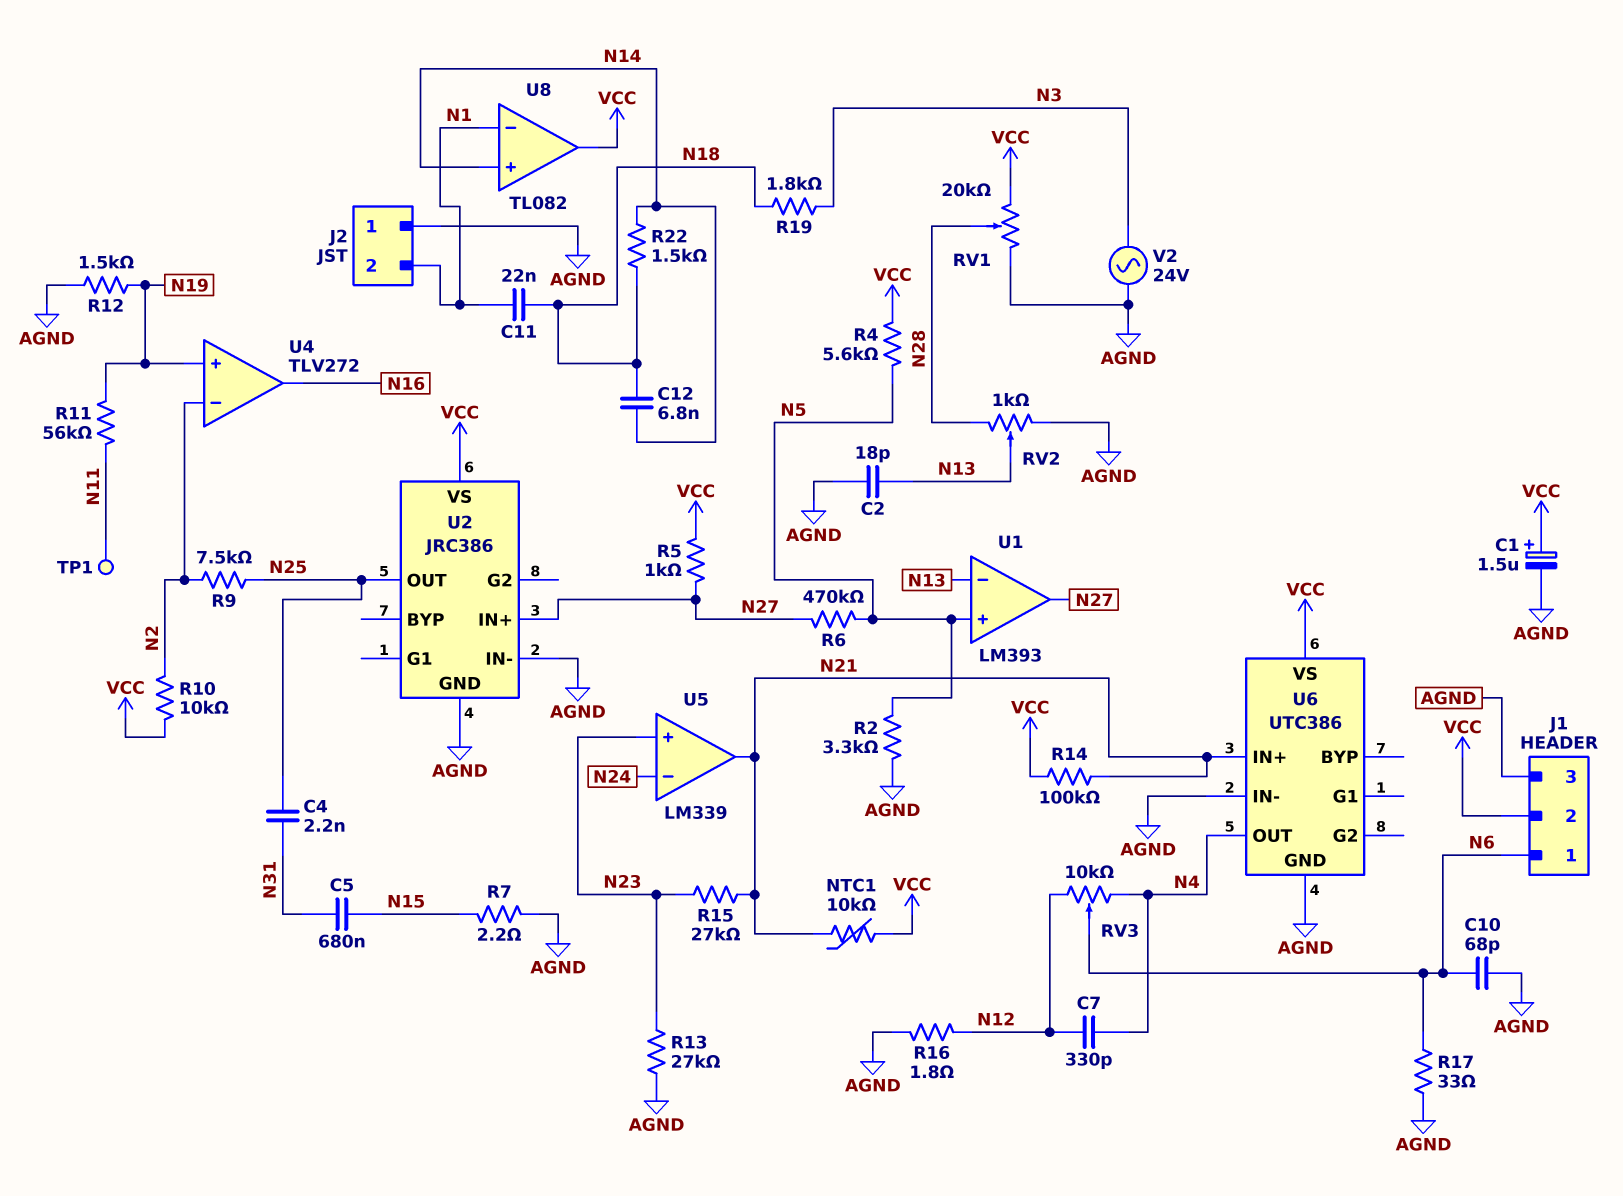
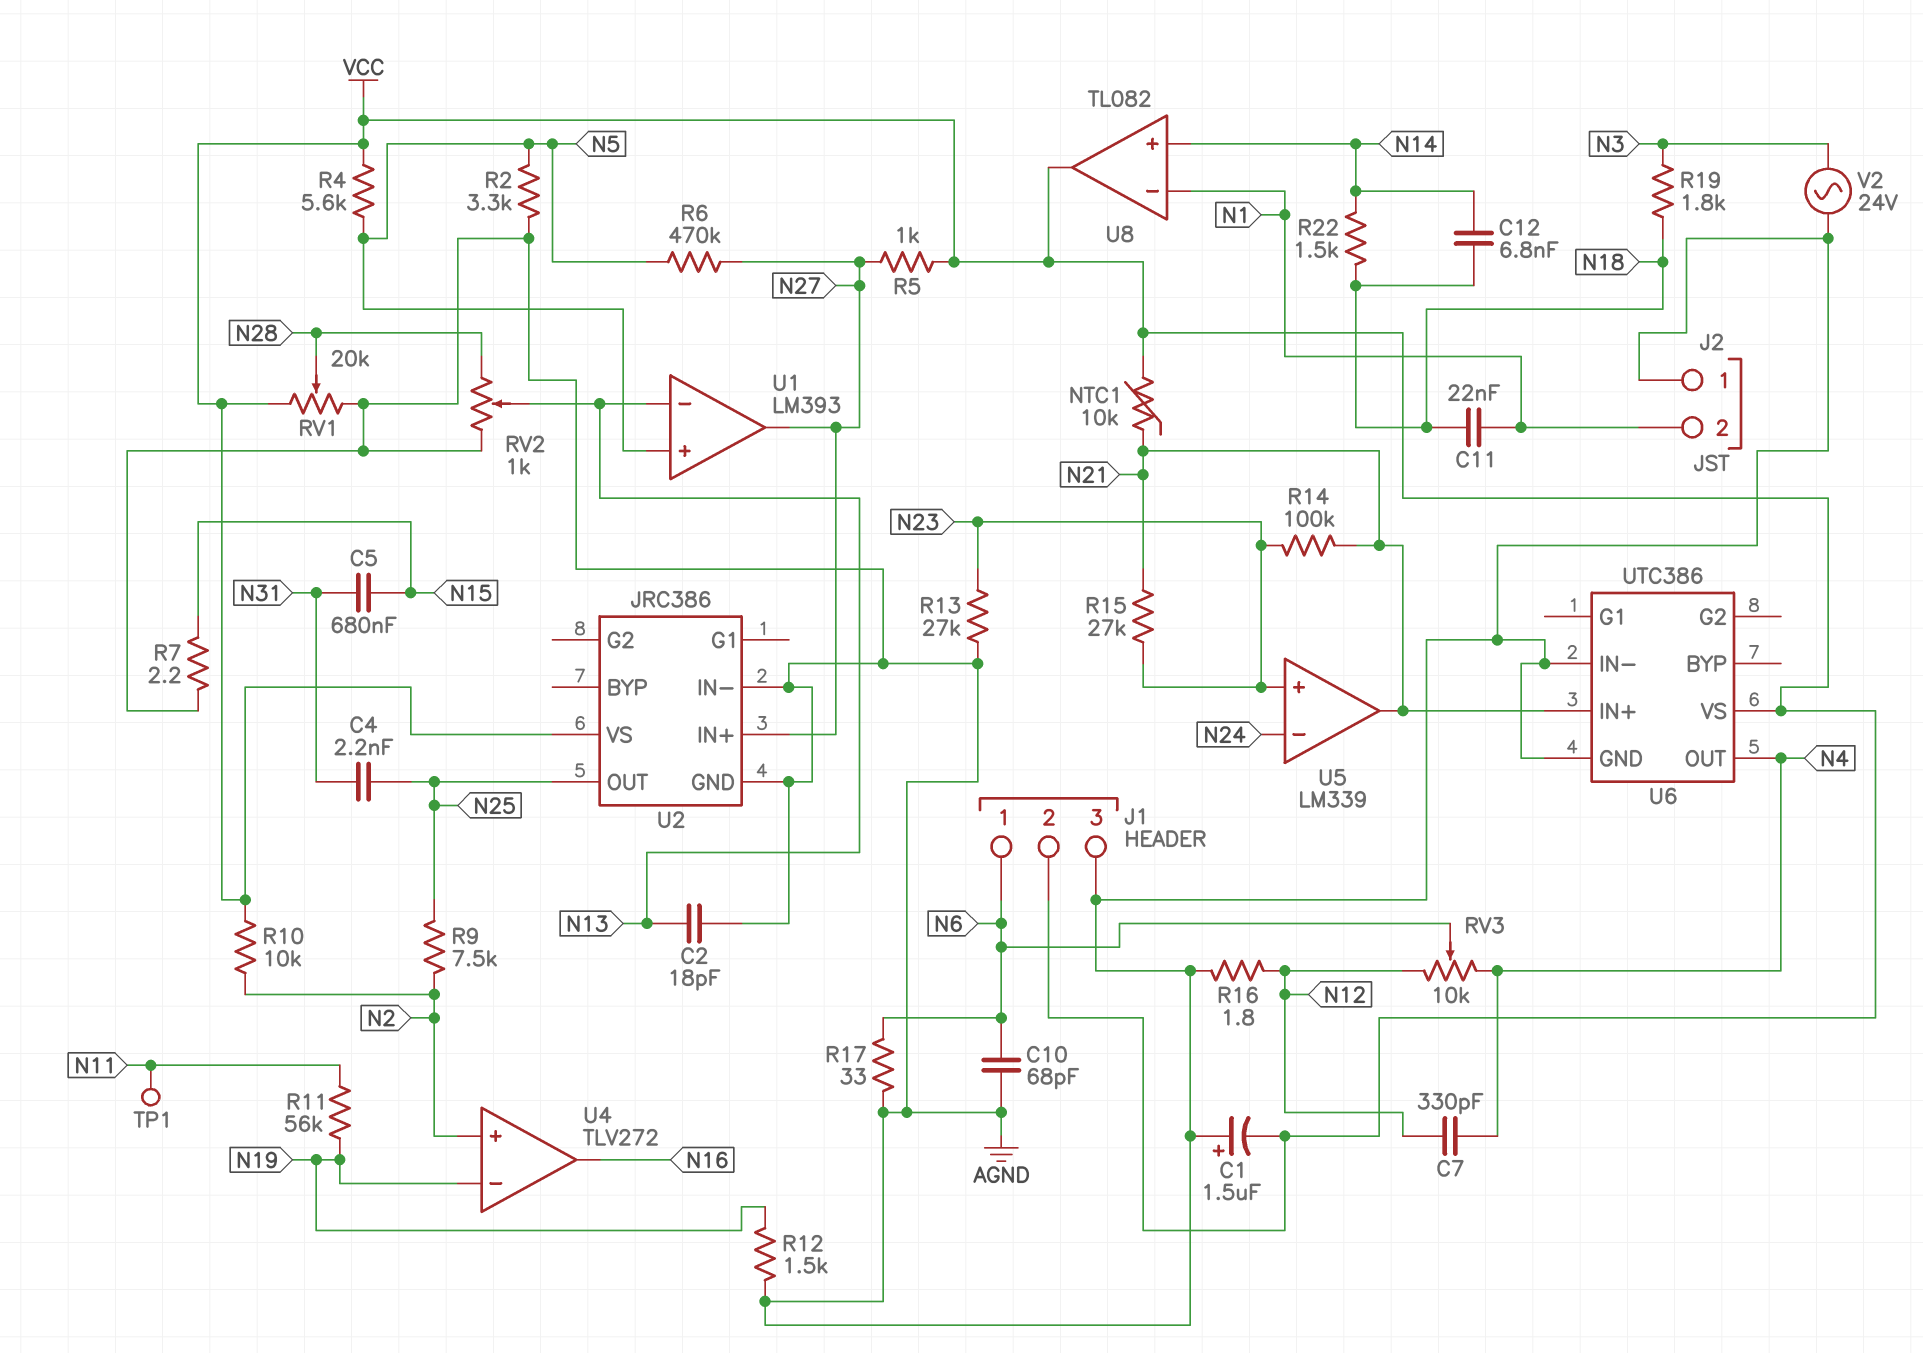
C1: 1.5uF (plus VCC, minus AGND) -> 1.5uF (plus AGND, minus VCC)
R14: 100k (N21, VCC) -> 100k (N21, N23)
U4 pin in+: N19 -> N2
U4 pin in-: N2 -> N19

